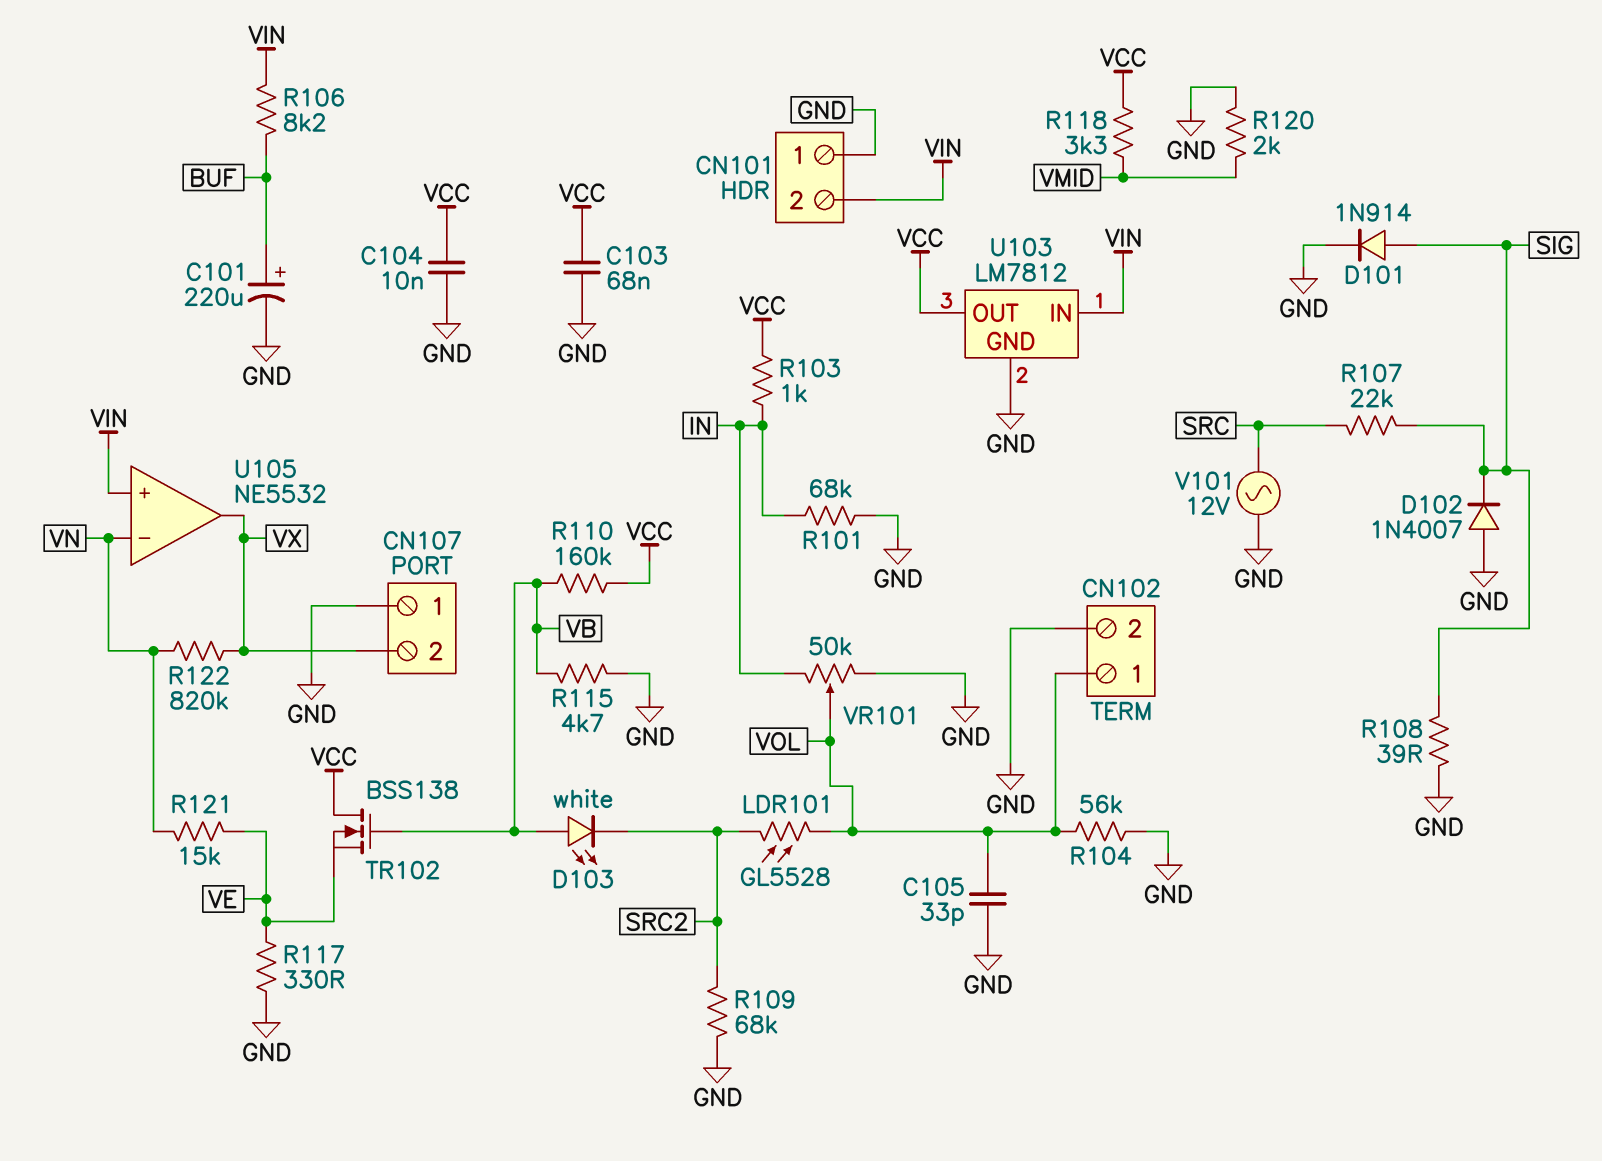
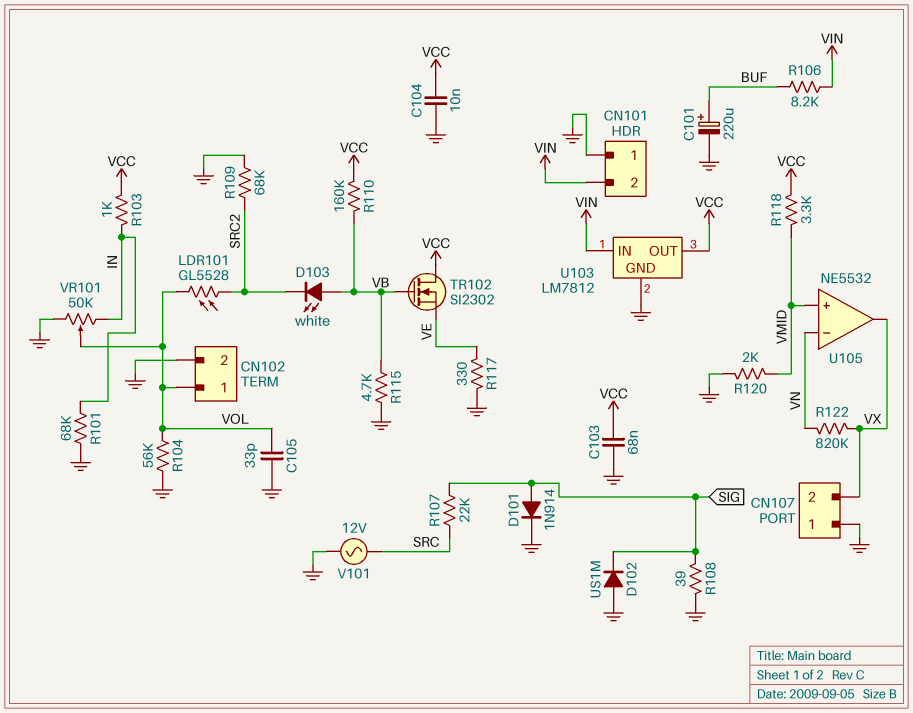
D102: diode 1N4007 (A GND, K SIG) -> diode US1M (A GND, K SIG)
R121: 15k (VE, VN) -> none
TR102: NMOS BSS138 (G VB, D VCC, S VE) -> NMOS SI2302 (G VB, D VCC, S VE)
U105 pin in+: VIN -> VMID

